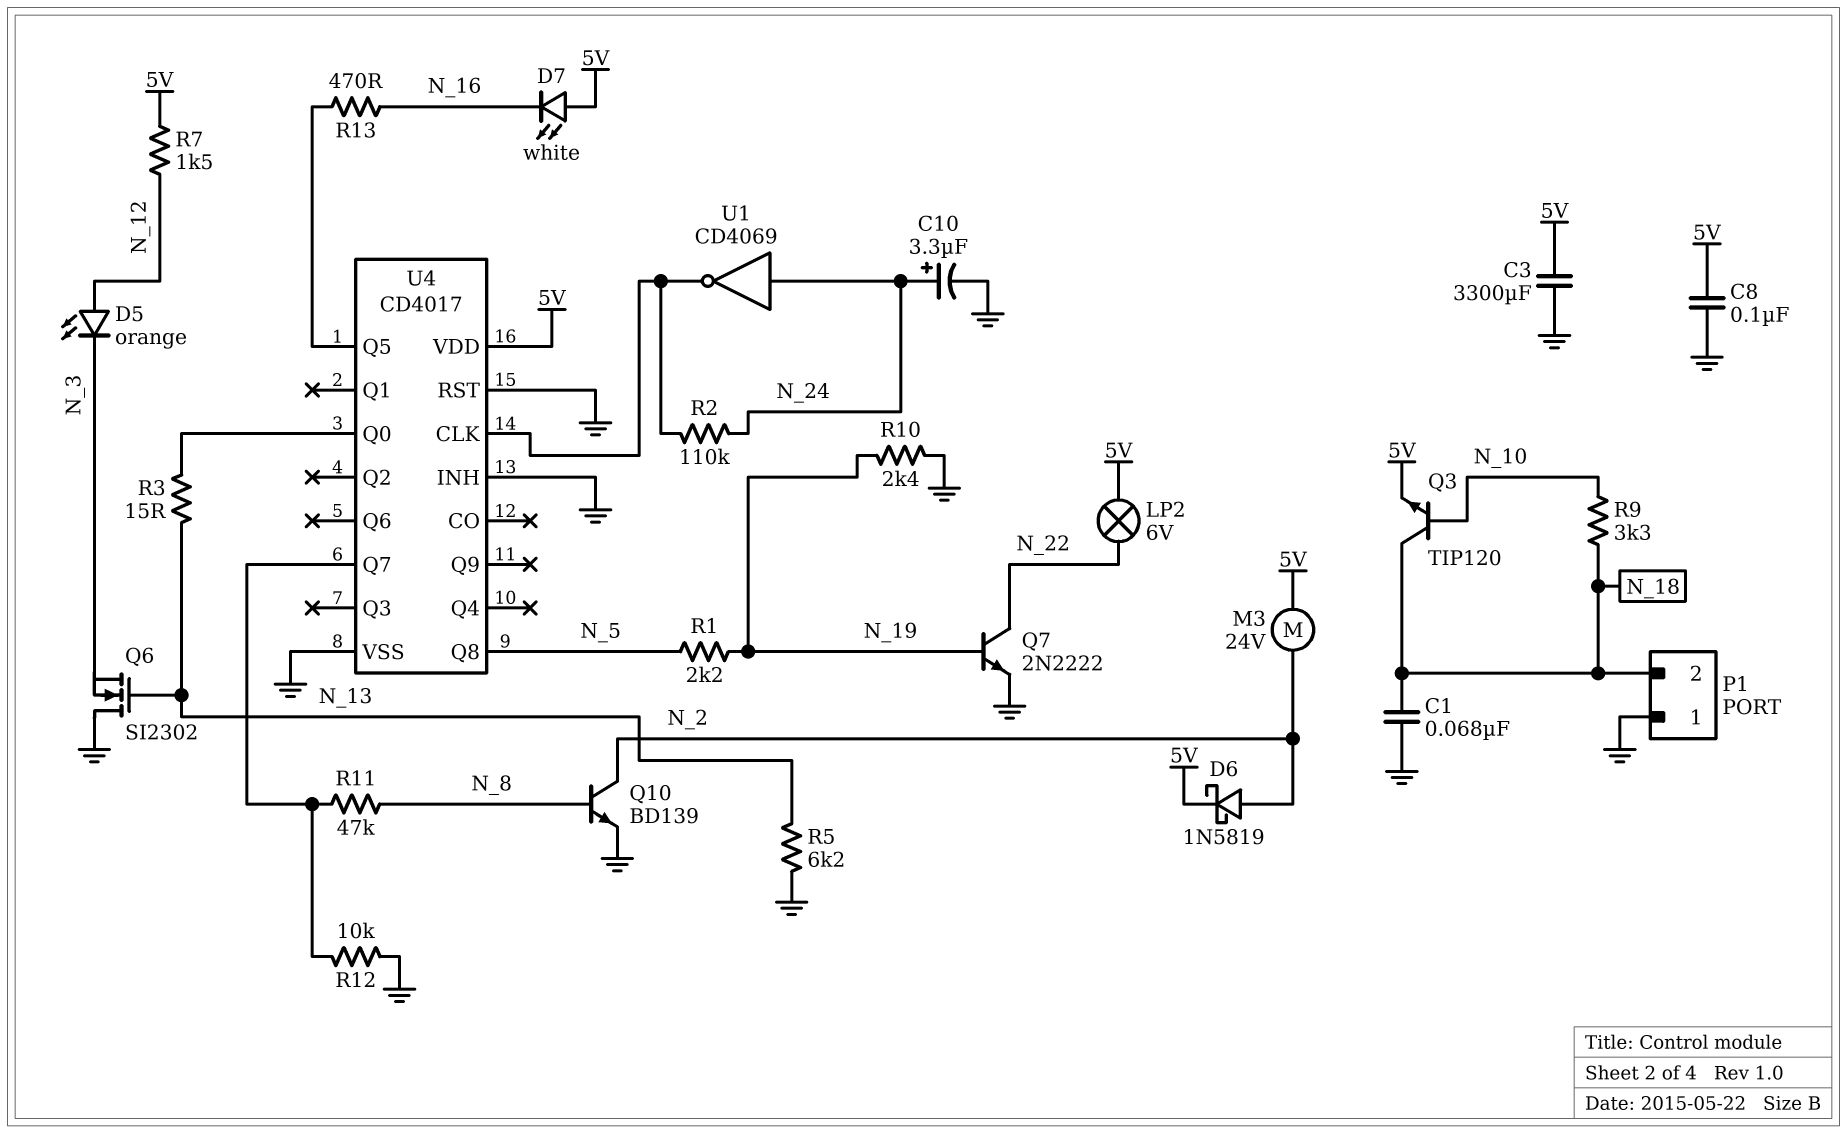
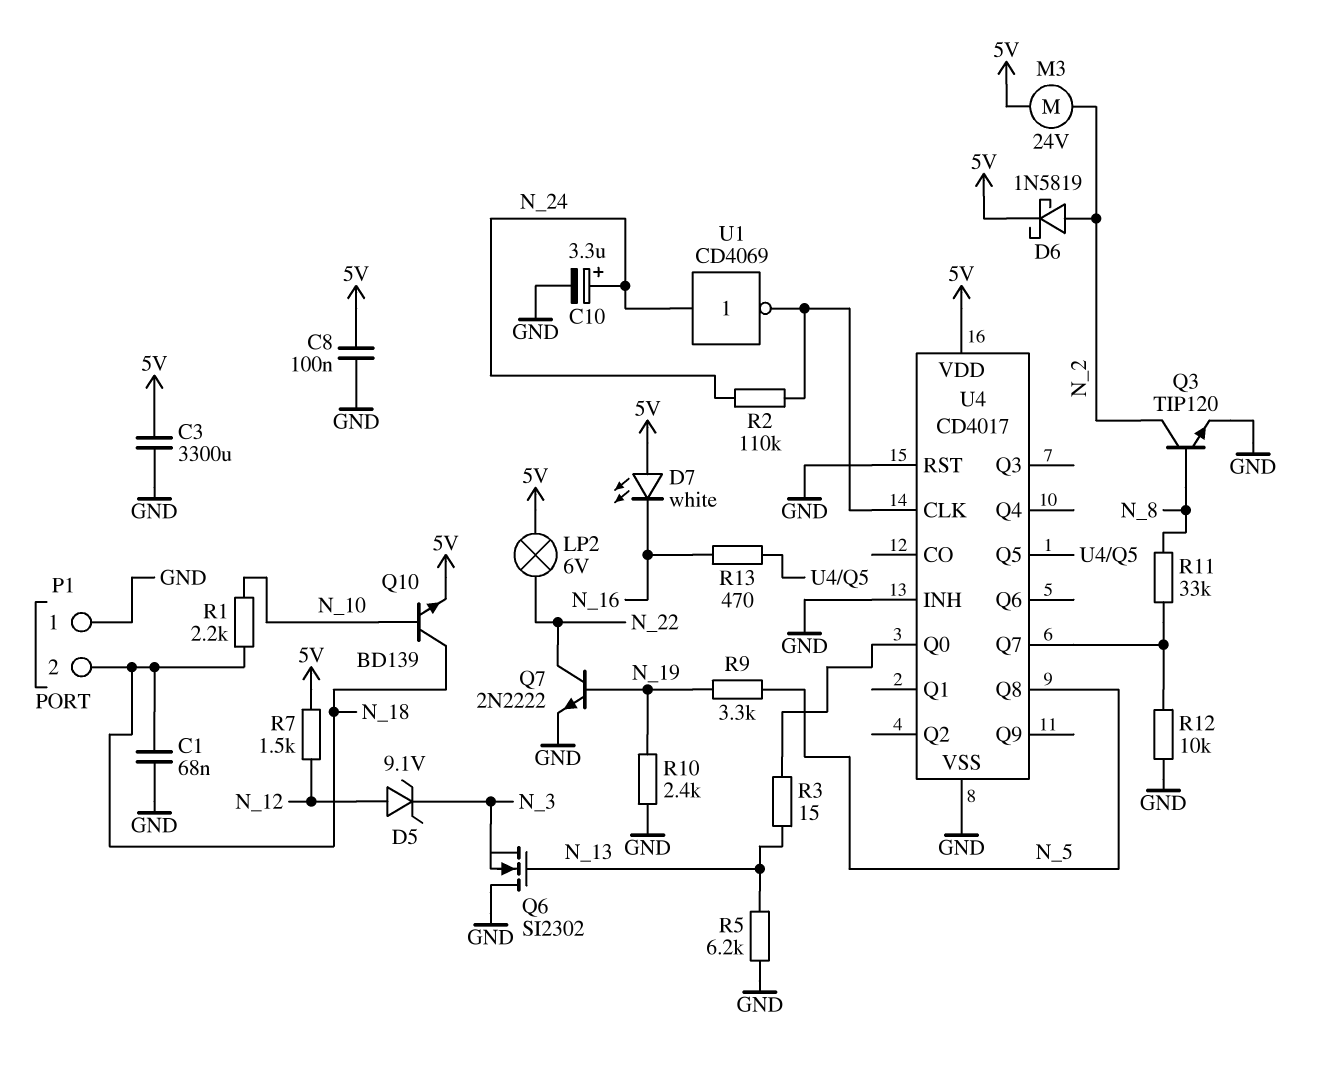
D5: LED orange (A N_12, K N_3) -> zener 9.1V (A N_12, K N_3)
Q3: NPN TIP120 (B N_10, C N_18, E 5V) -> NPN TIP120 (B N_8, C N_2, E GND)
Q10: NPN BD139 (B N_8, C N_2, E GND) -> NPN BD139 (B N_10, C N_18, E 5V)
R1: 2.2k (N_5, N_19) -> 2.2k (N_10, N_18)
R9: 3.3k (N_10, N_18) -> 3.3k (N_5, N_19)
R11: 47k (N_8, U4/Q7) -> 33k (N_8, U4/Q7)

